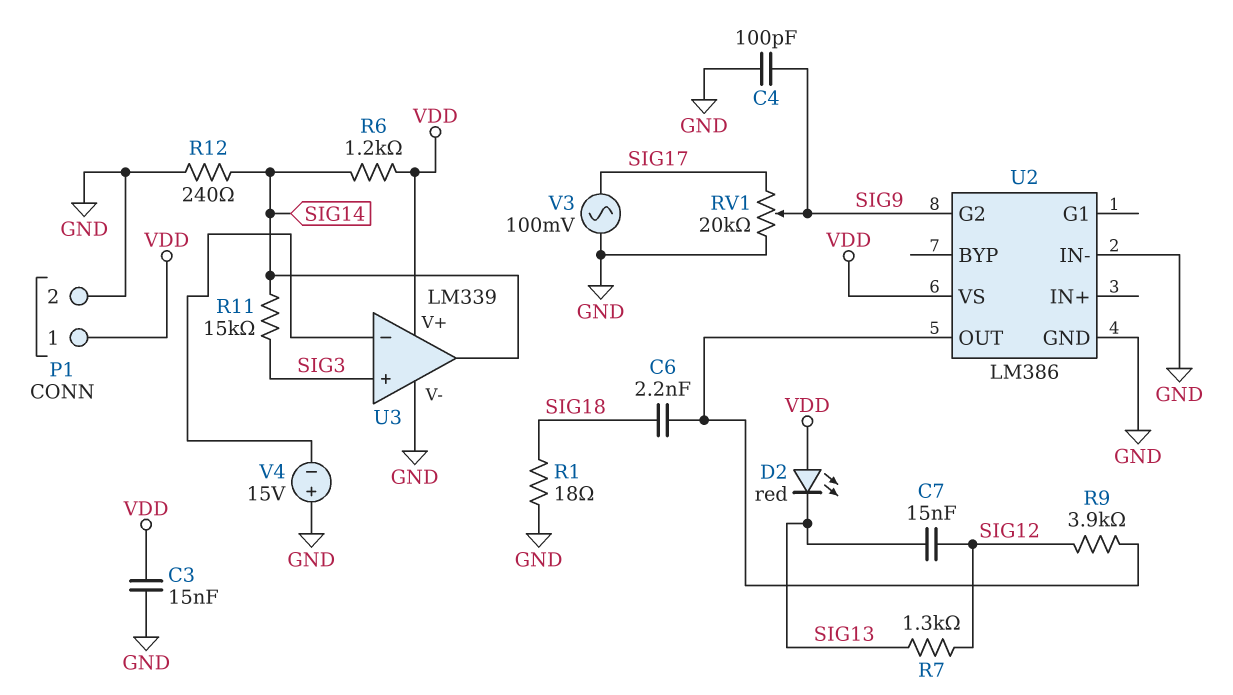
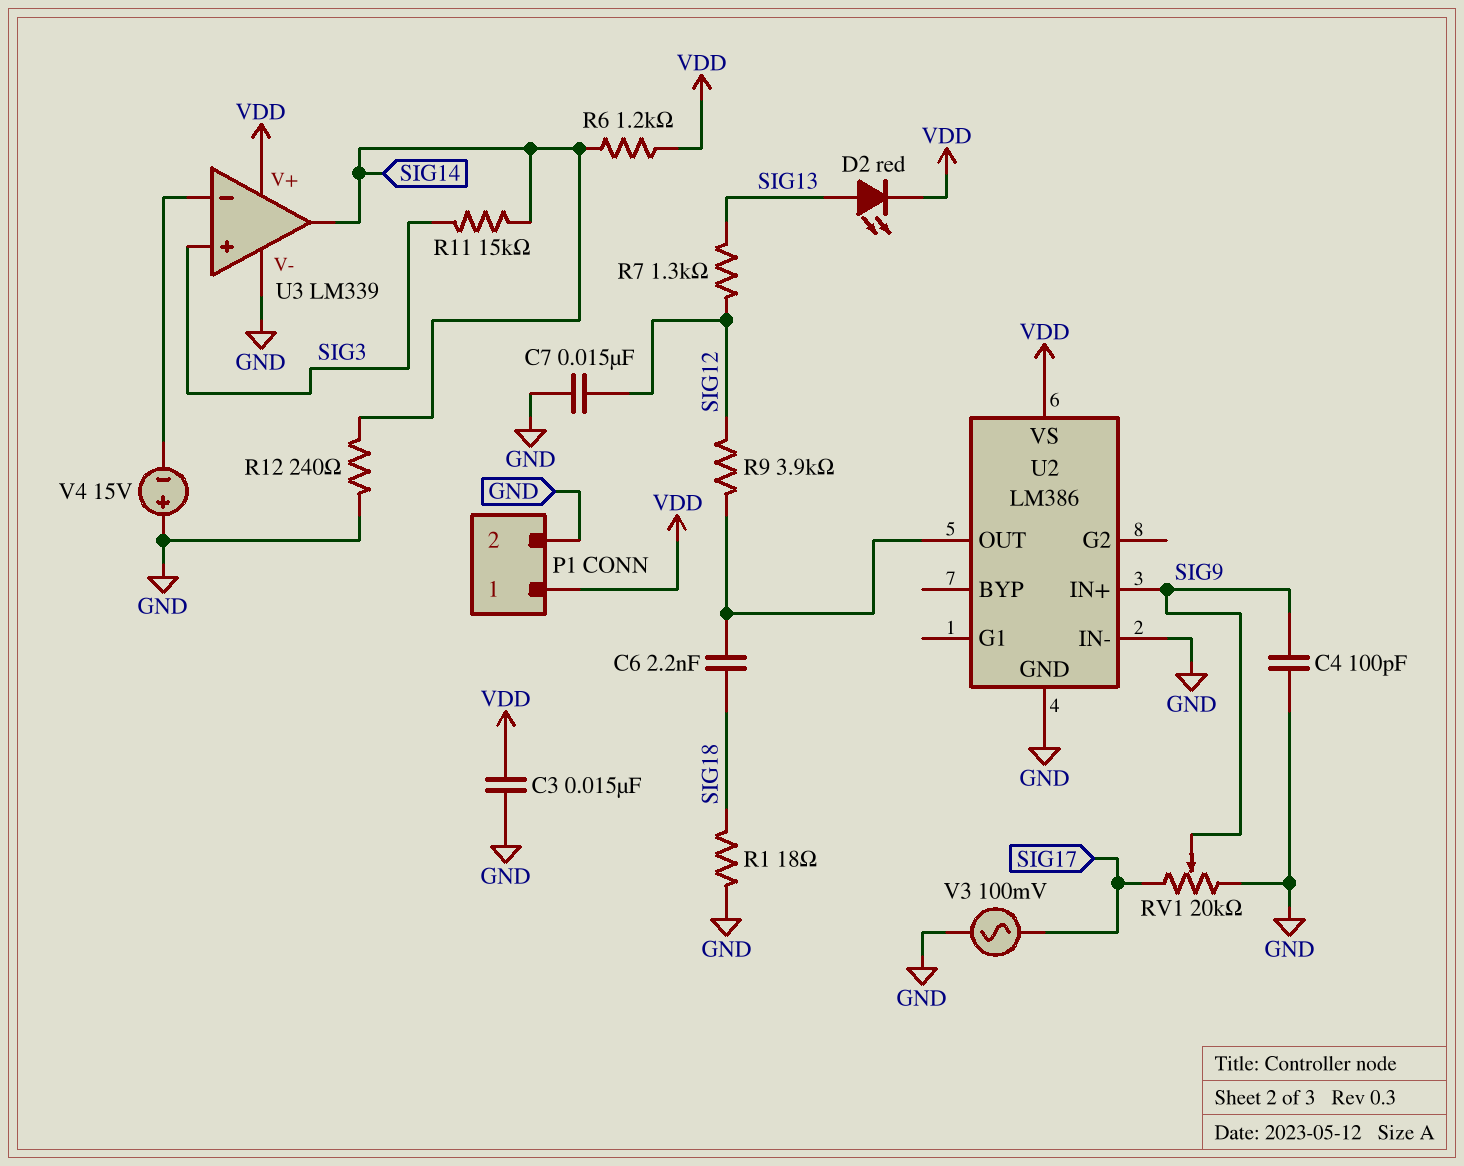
C7: 15nF (SIG12, SIG13) -> 15nF (GND, SIG12)
D2: LED red (A VDD, K SIG13) -> LED red (A SIG13, K VDD)
U2 pin G2: SIG9 -> none
U2 pin IN+: none -> SIG9

